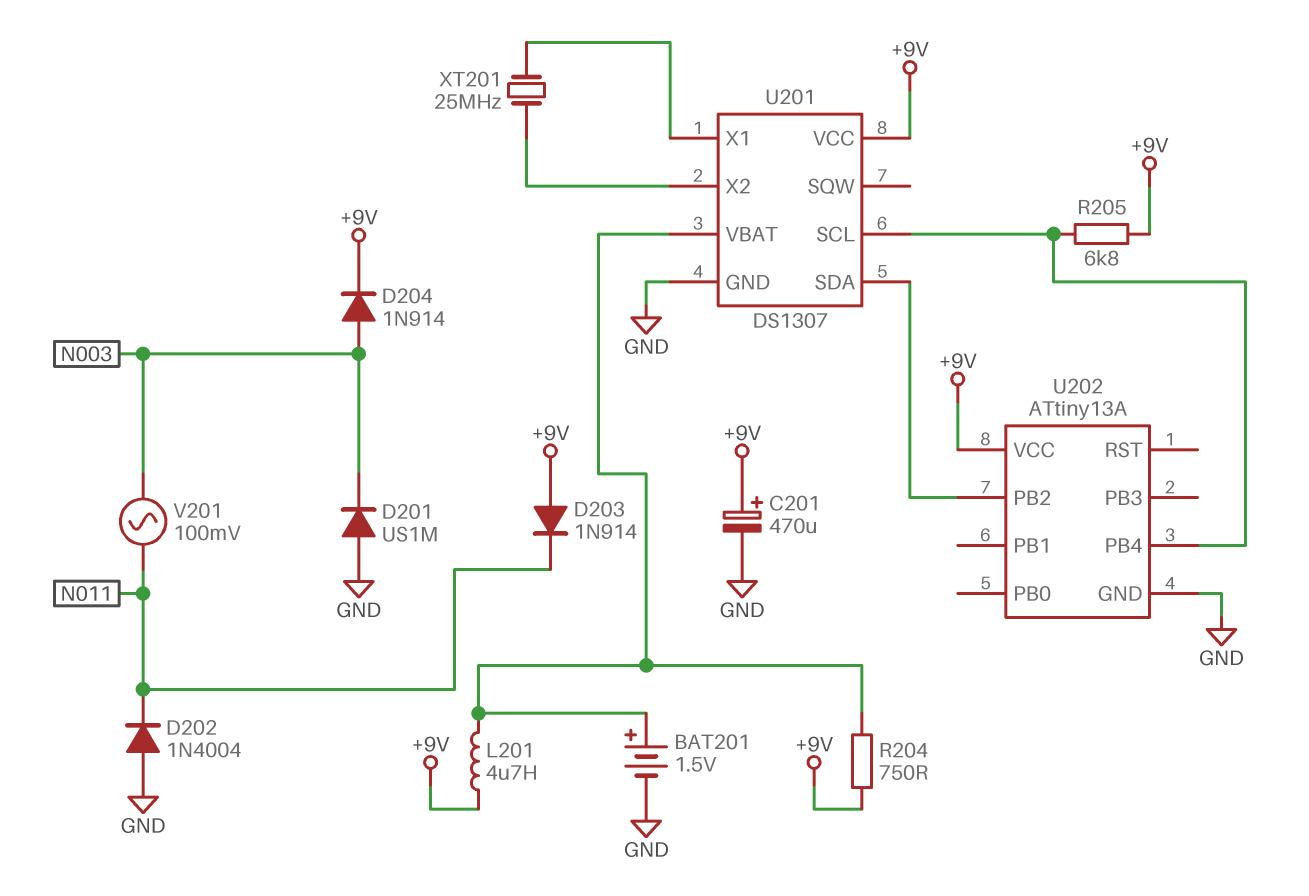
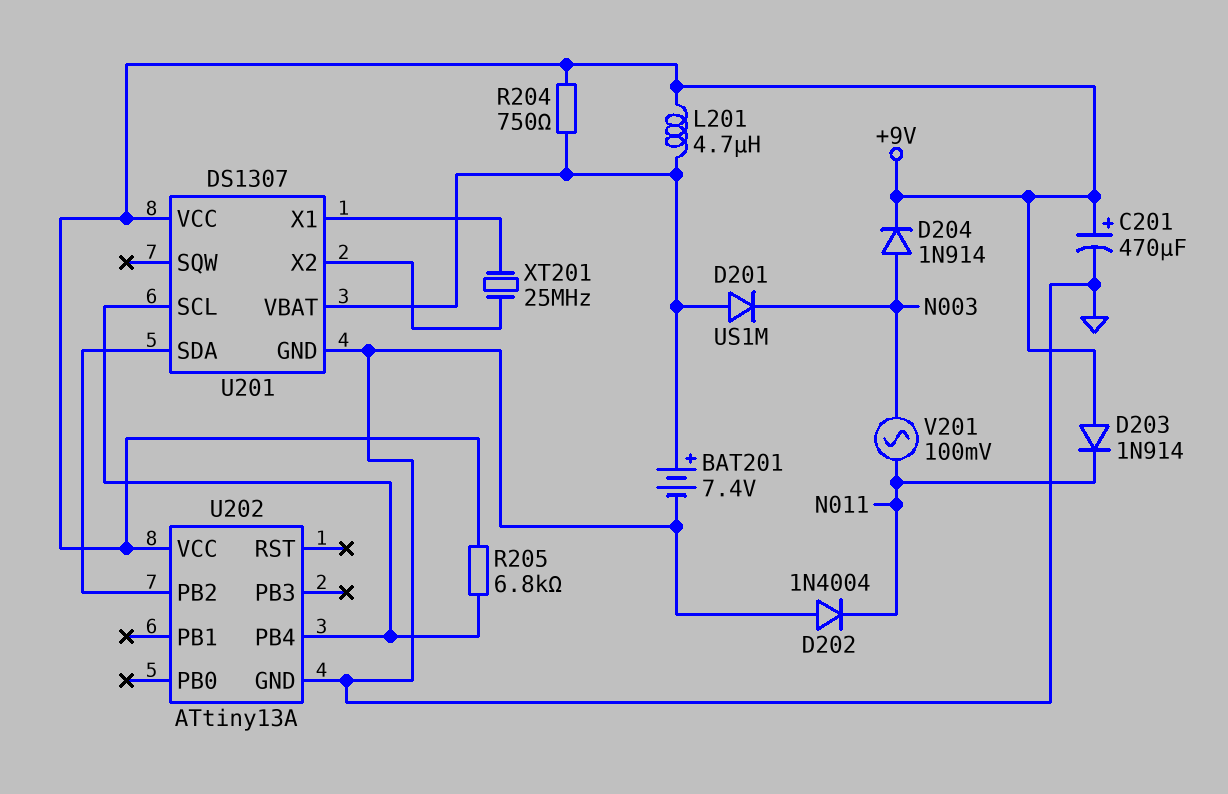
BAT201: 1.5V (plus U201/VBAT, minus GND) -> 7.4V (plus U201/VBAT, minus GND)
D201: diode US1M (A GND, K N003) -> diode US1M (A U201/VBAT, K N003)

